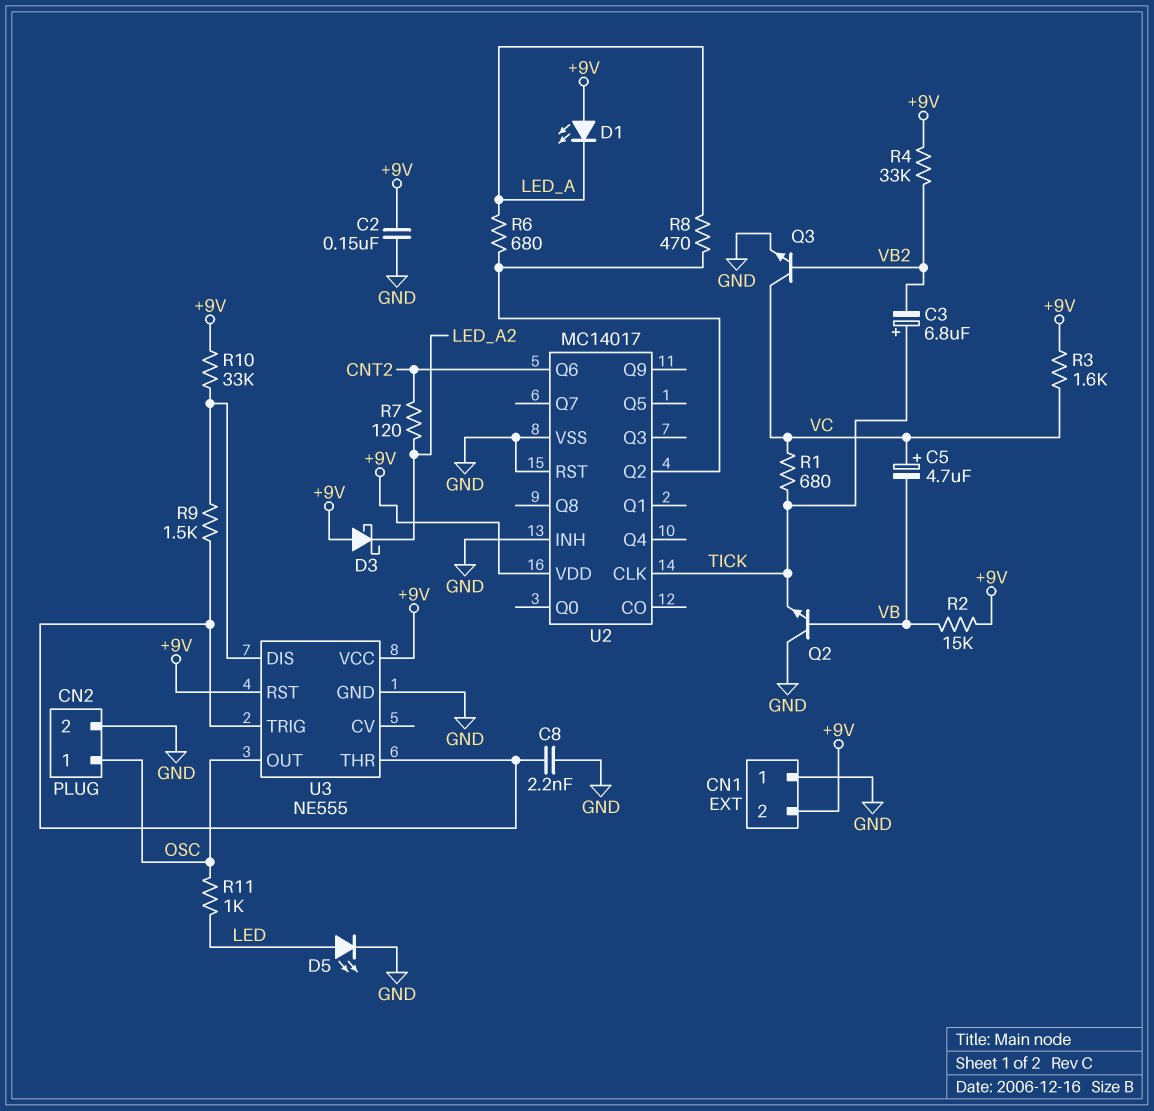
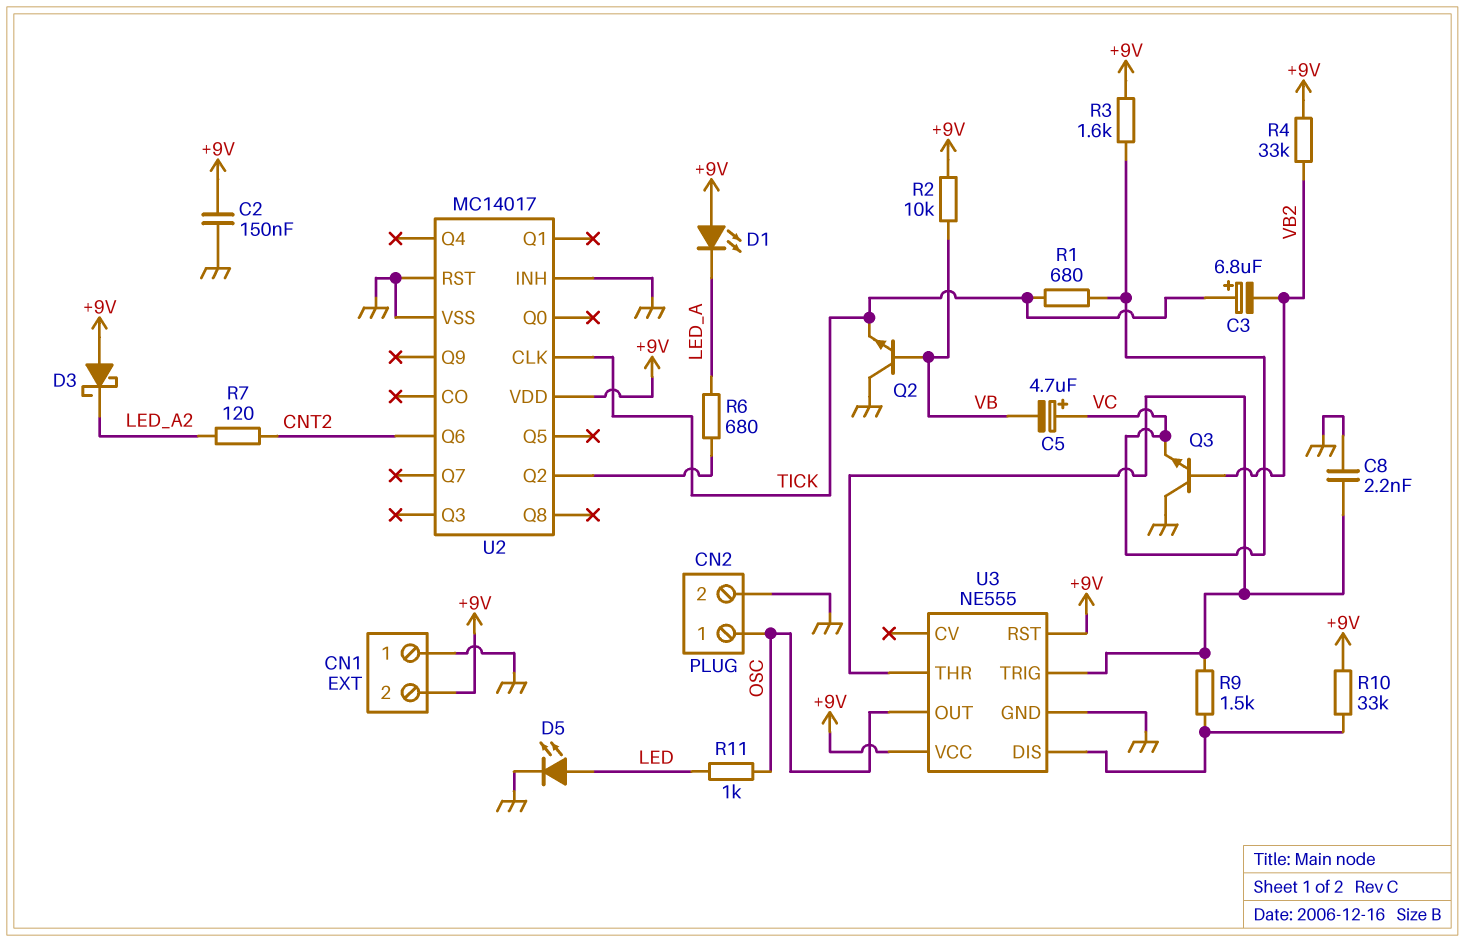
Q3: NPN (B VB2, C VC, E GND) -> NPN (B VB2, C GND, E VC)
R2: 15k (+9V, VB) -> 10k (+9V, VB)
R8: 470 (LED_A, U2/Q2) -> none

